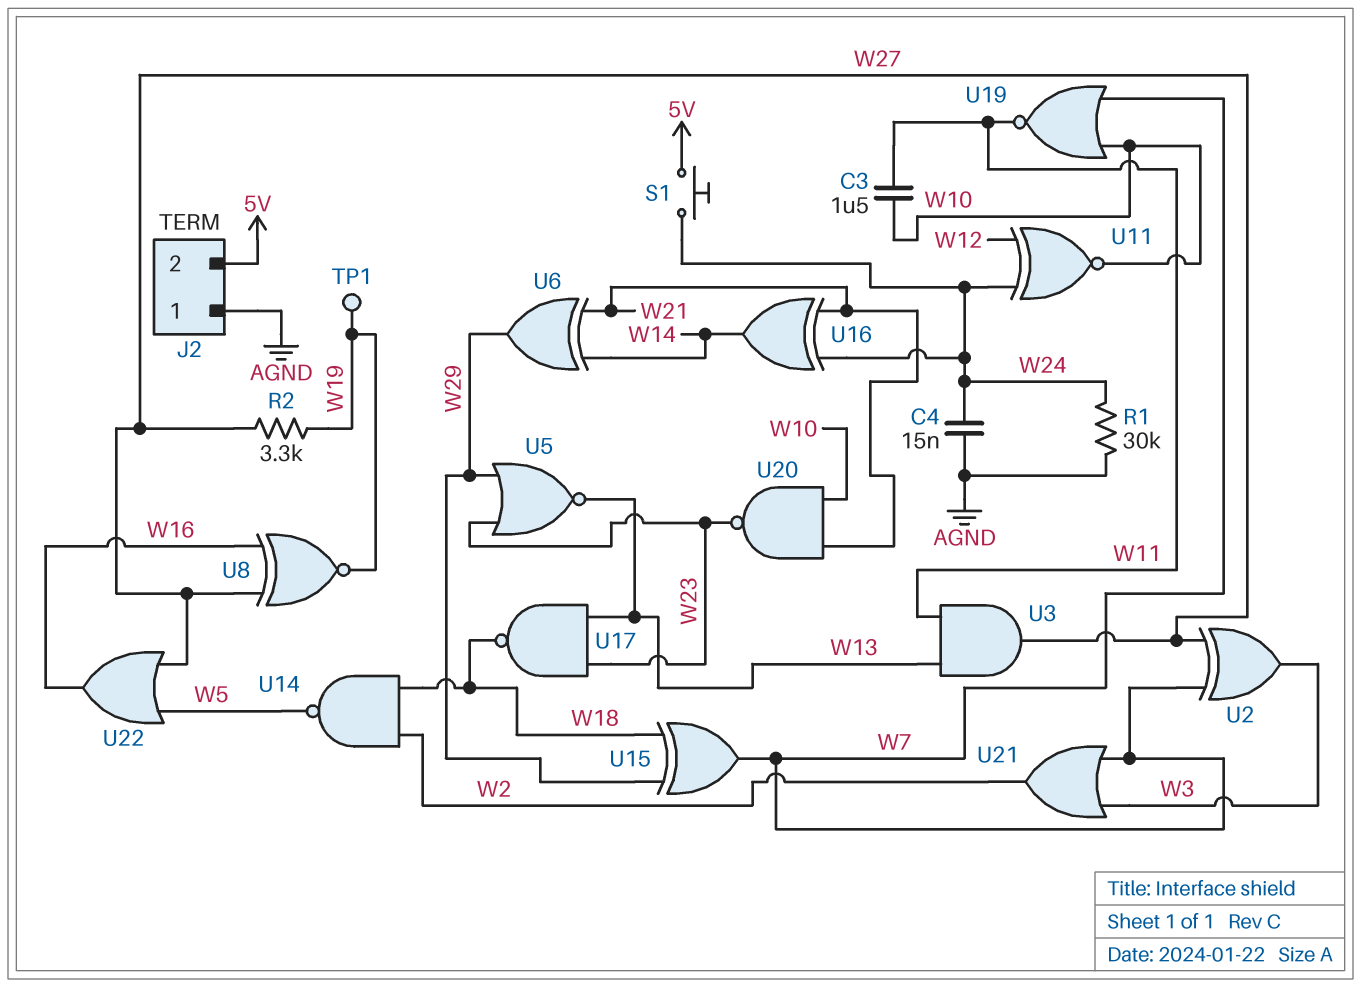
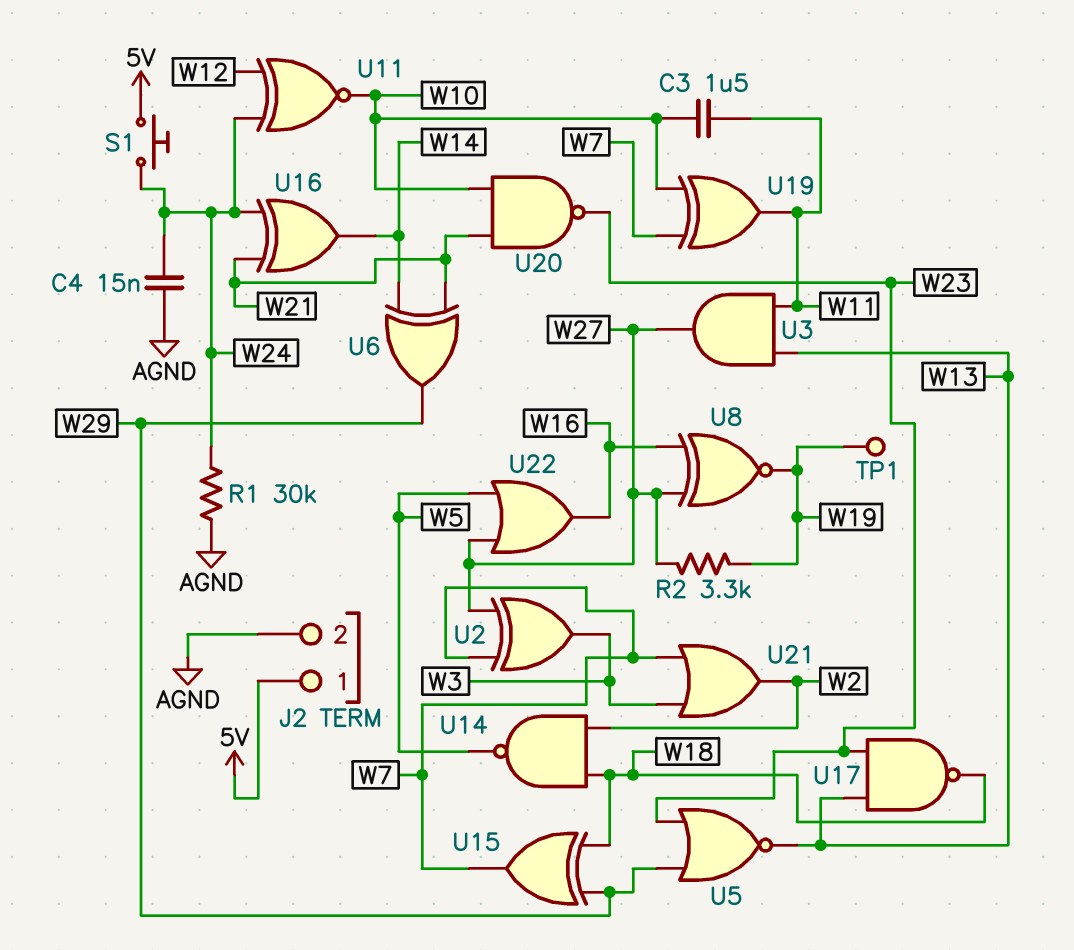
J2 pin 1: AGND -> 5V
J2 pin 2: 5V -> AGND
U19: NOR (in W7, in W10, out W11) -> XOR (in W7, in W10, out W11)

